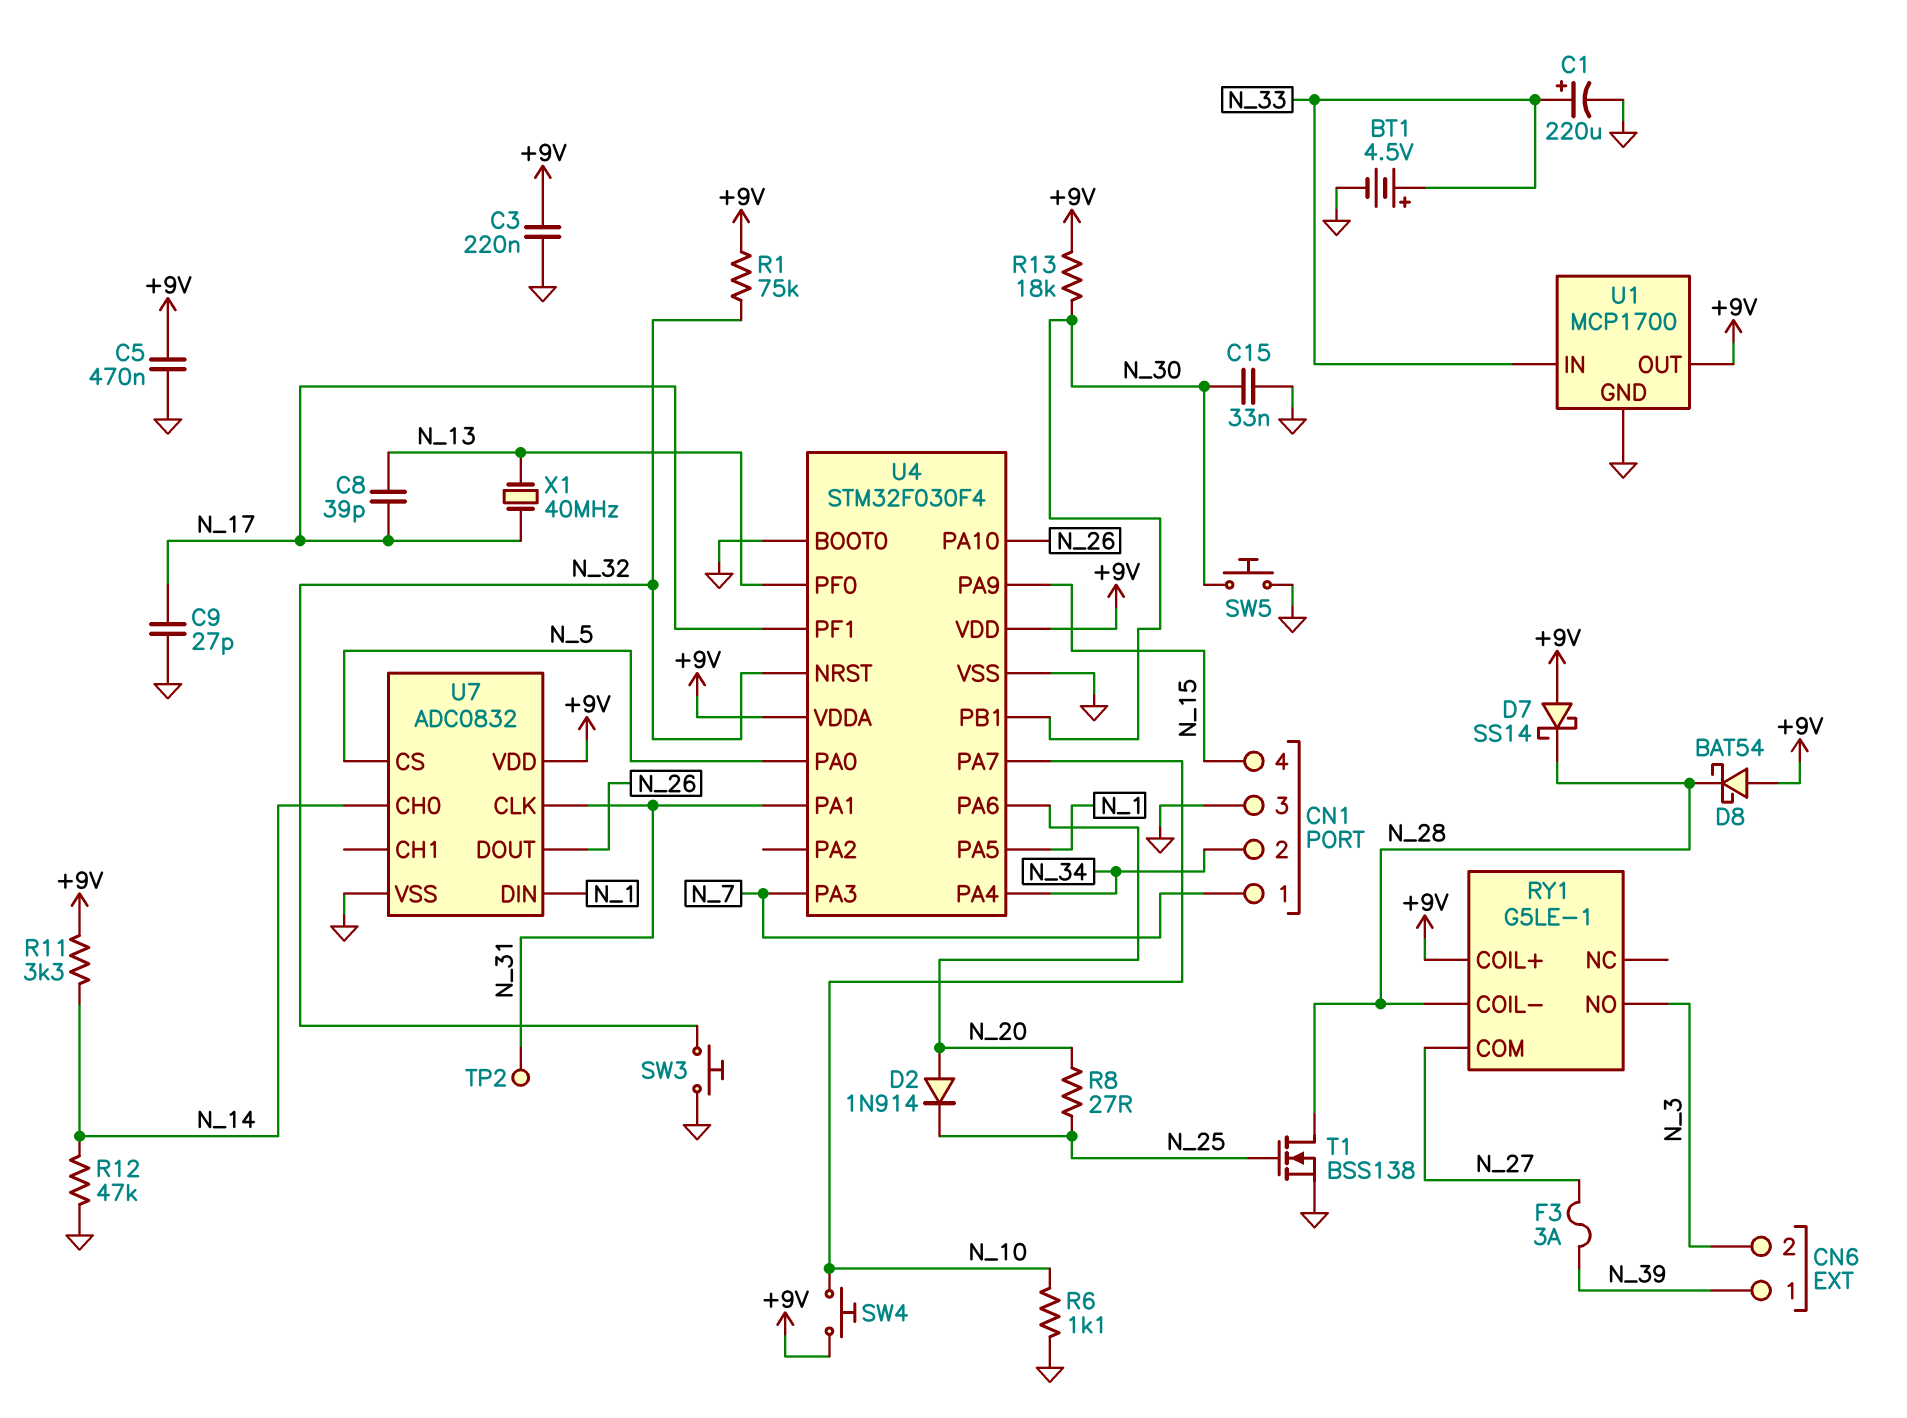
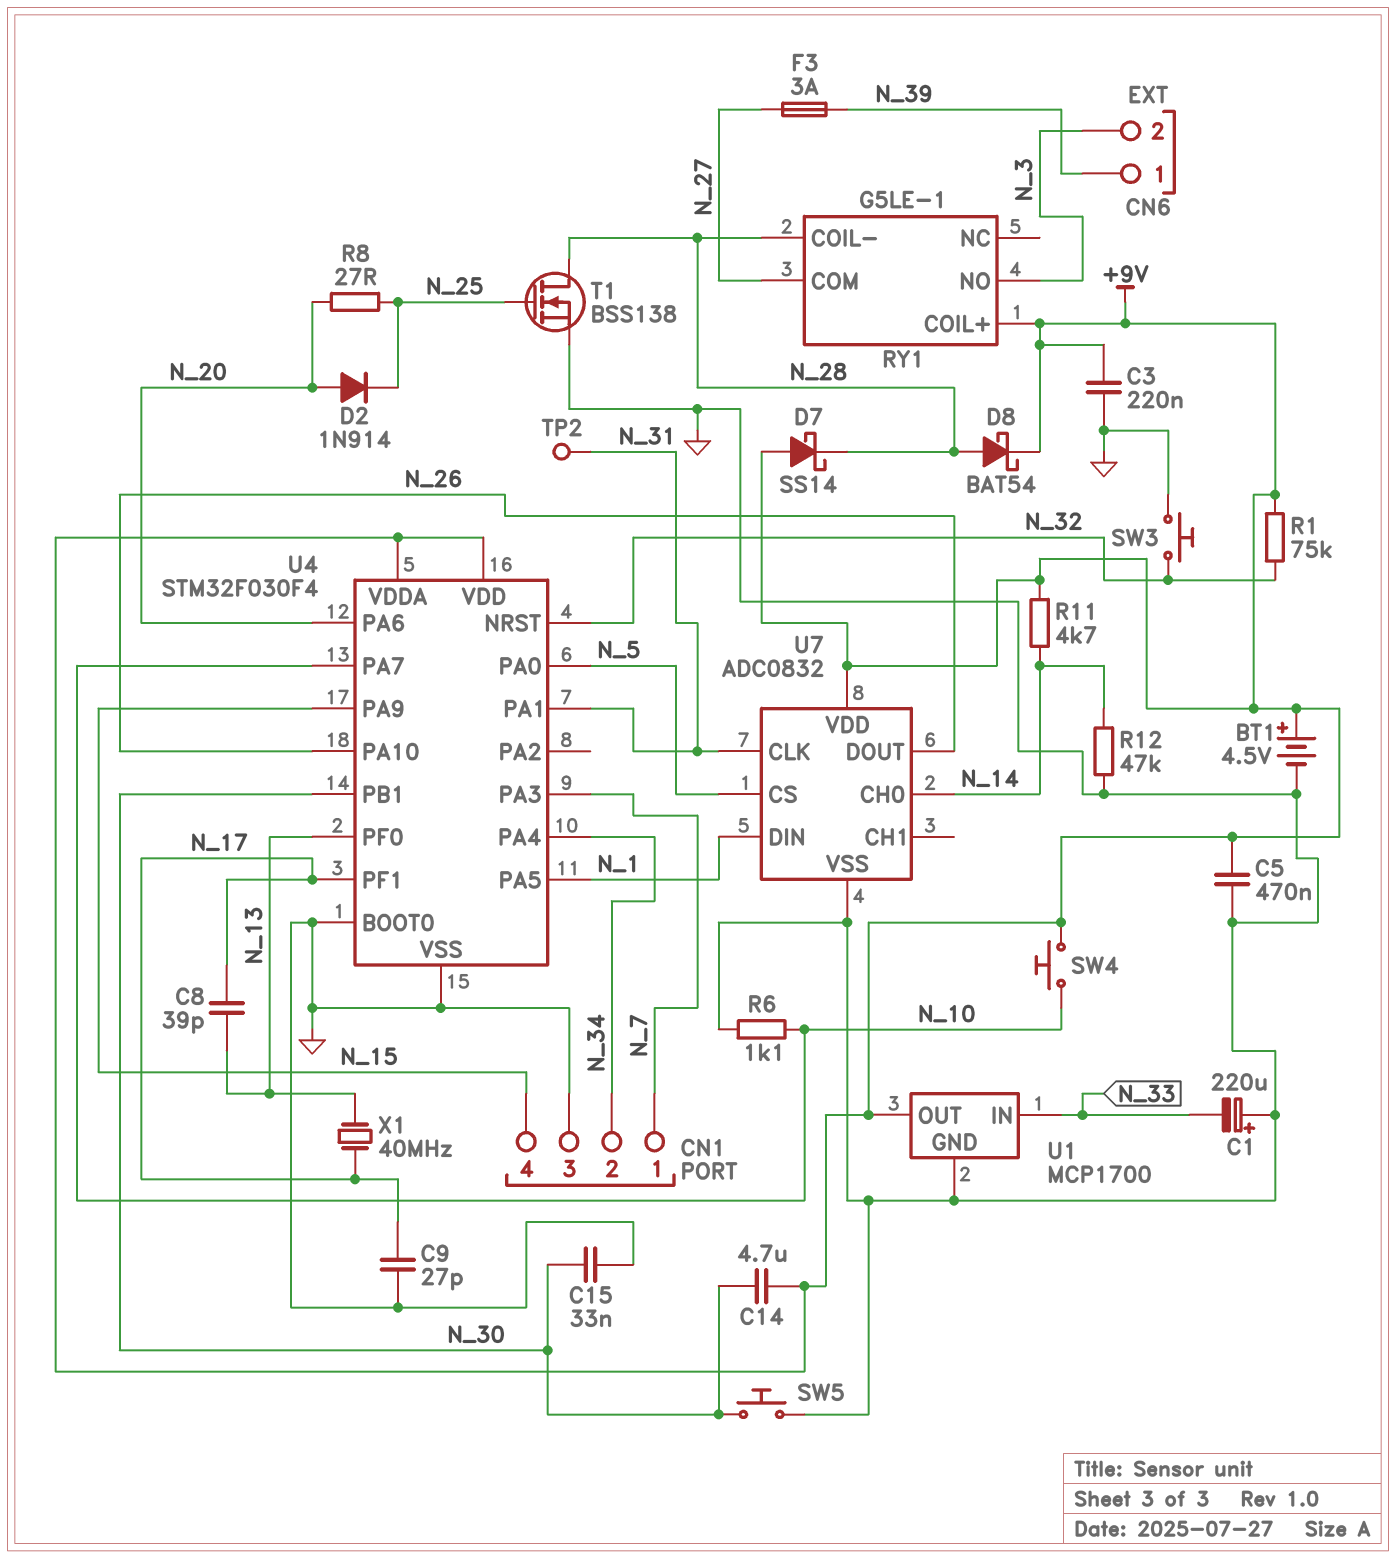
BT1: 4.5V (plus N_33, minus GND) -> 4.5V (plus +9V, minus GND)
C1: 220uF (plus N_33, minus GND) -> 220uF (plus GND, minus N_33)
C14: none -> 4.7uF (+9V, N_30)
D8: schottky BAT54 (A +9V, K N_28) -> schottky BAT54 (A N_28, K +9V)
R11: 3.3k (+9V, N_14) -> 4.7k (+9V, N_14)
R13: 18k (+9V, N_30) -> none

